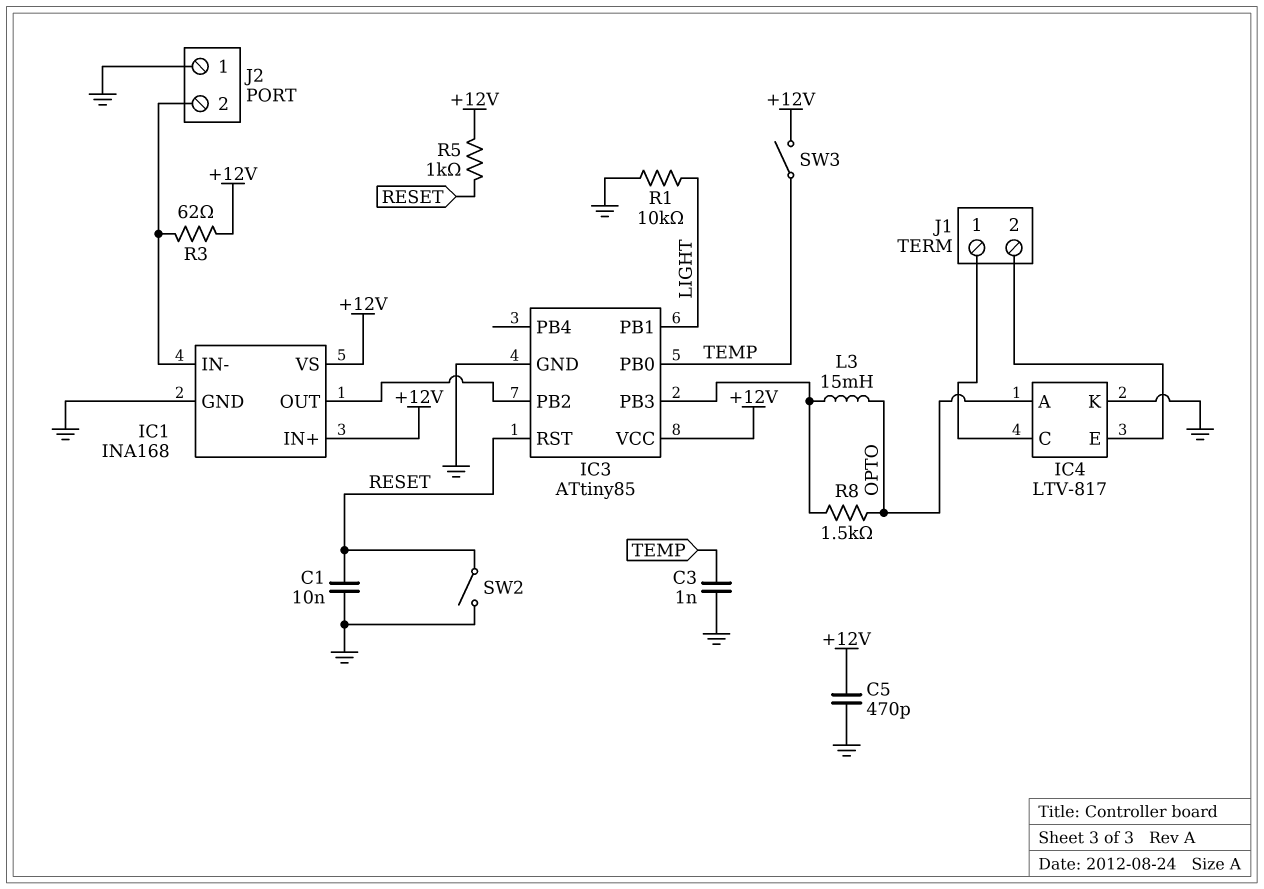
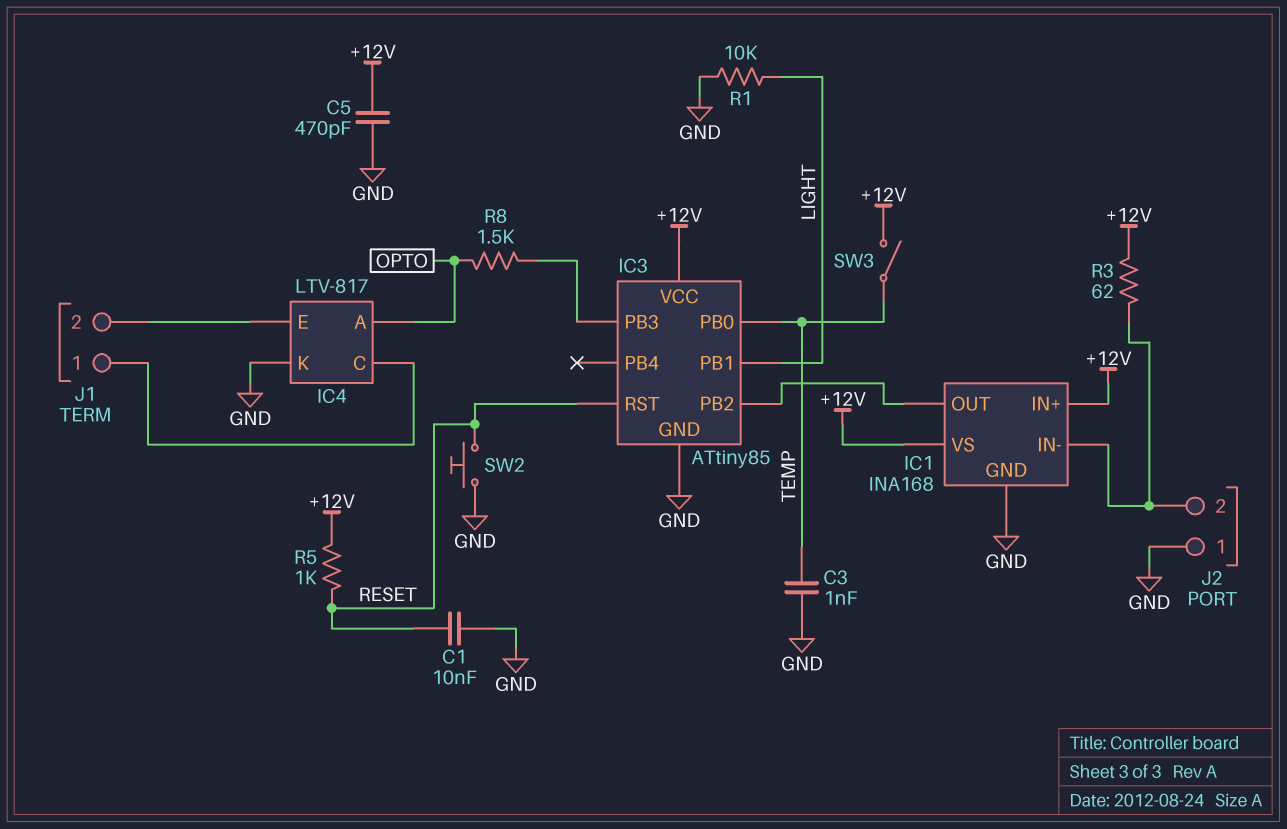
L3: 15mH (IC3/PB3, OPTO) -> none
SW2: switch (GND, RESET) -> button (GND, RESET)

